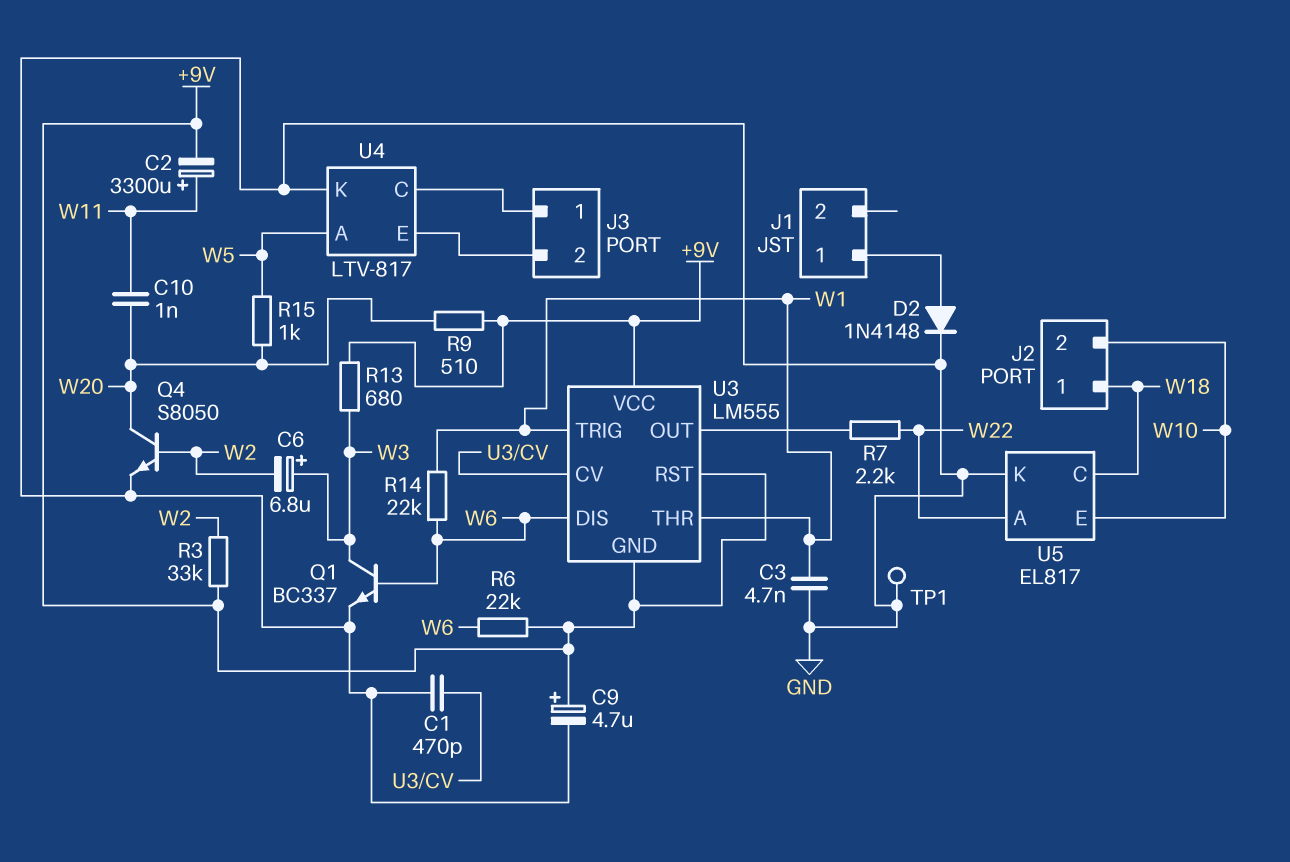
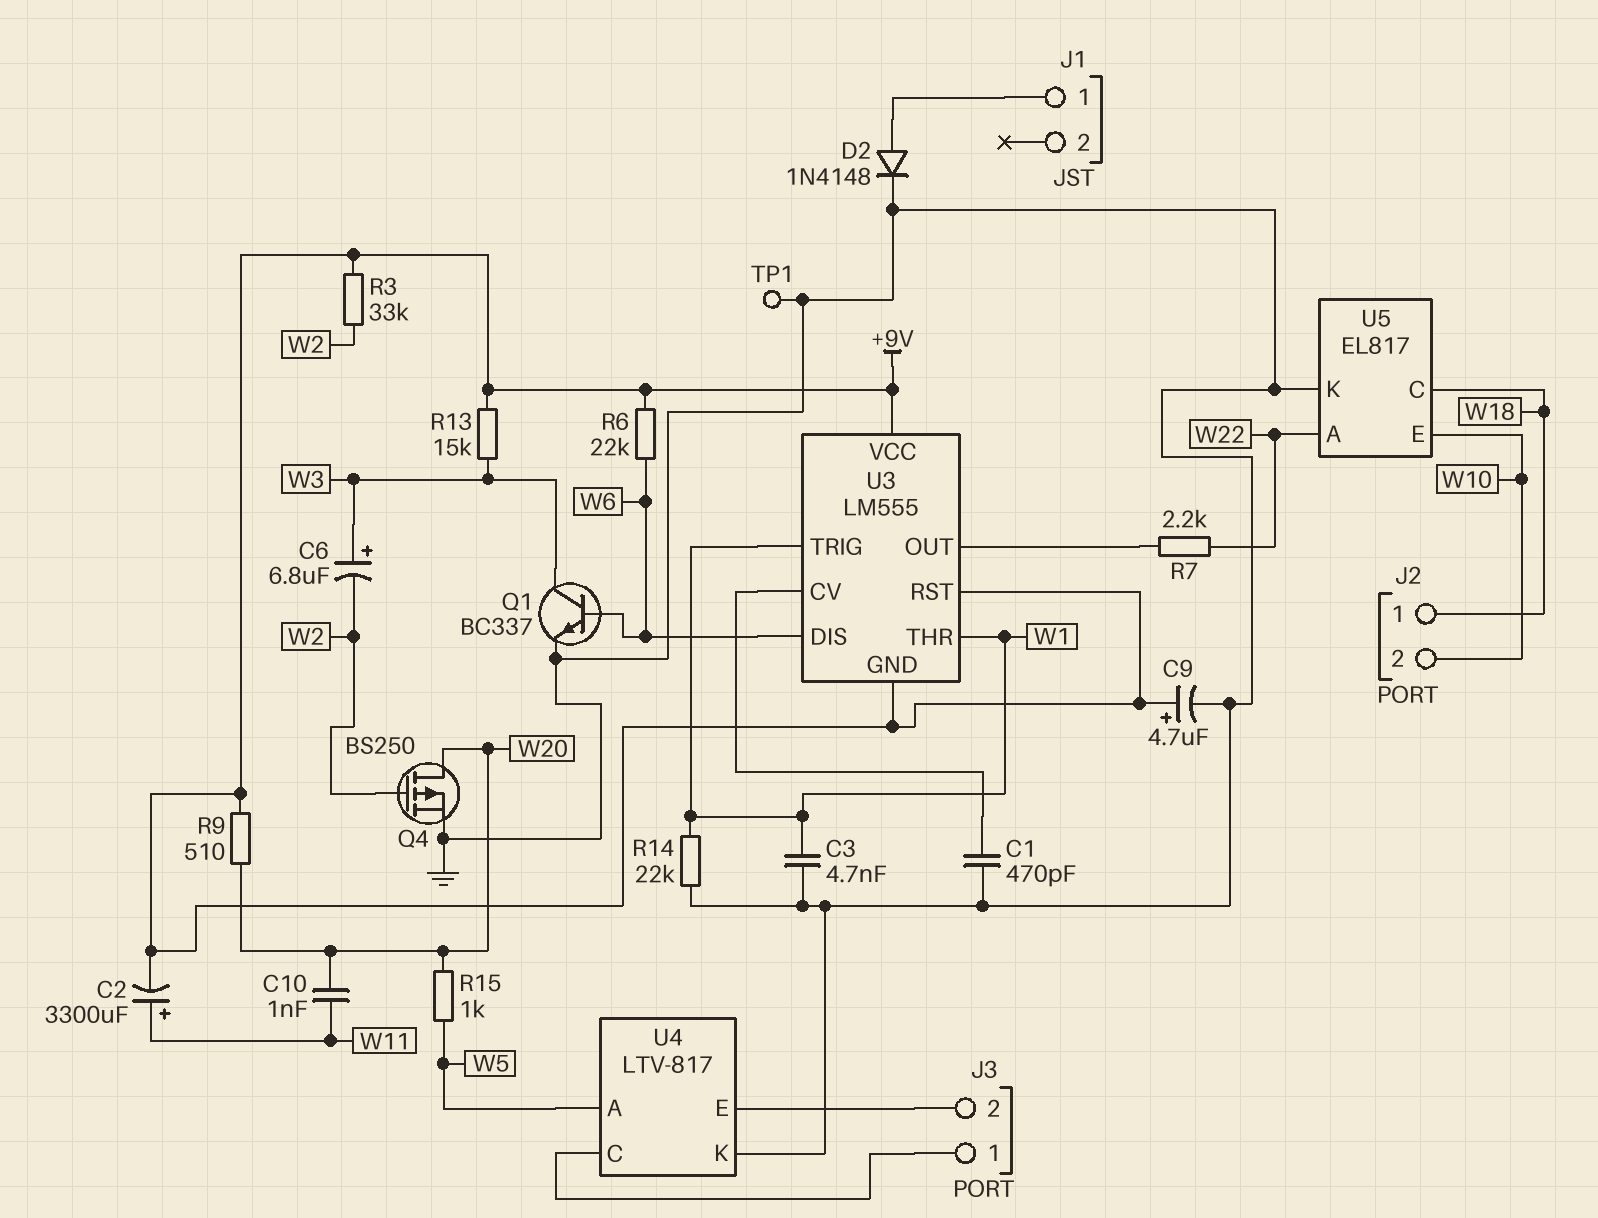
Q4: NPN S8050 (B W2, C W20, E GND) -> PMOS BS250 (G W2, D W20, S GND)
R13: 680 (+9V, W3) -> 15k (+9V, W3)
R14: 22k (W1, W6) -> 22k (GND, W1)

